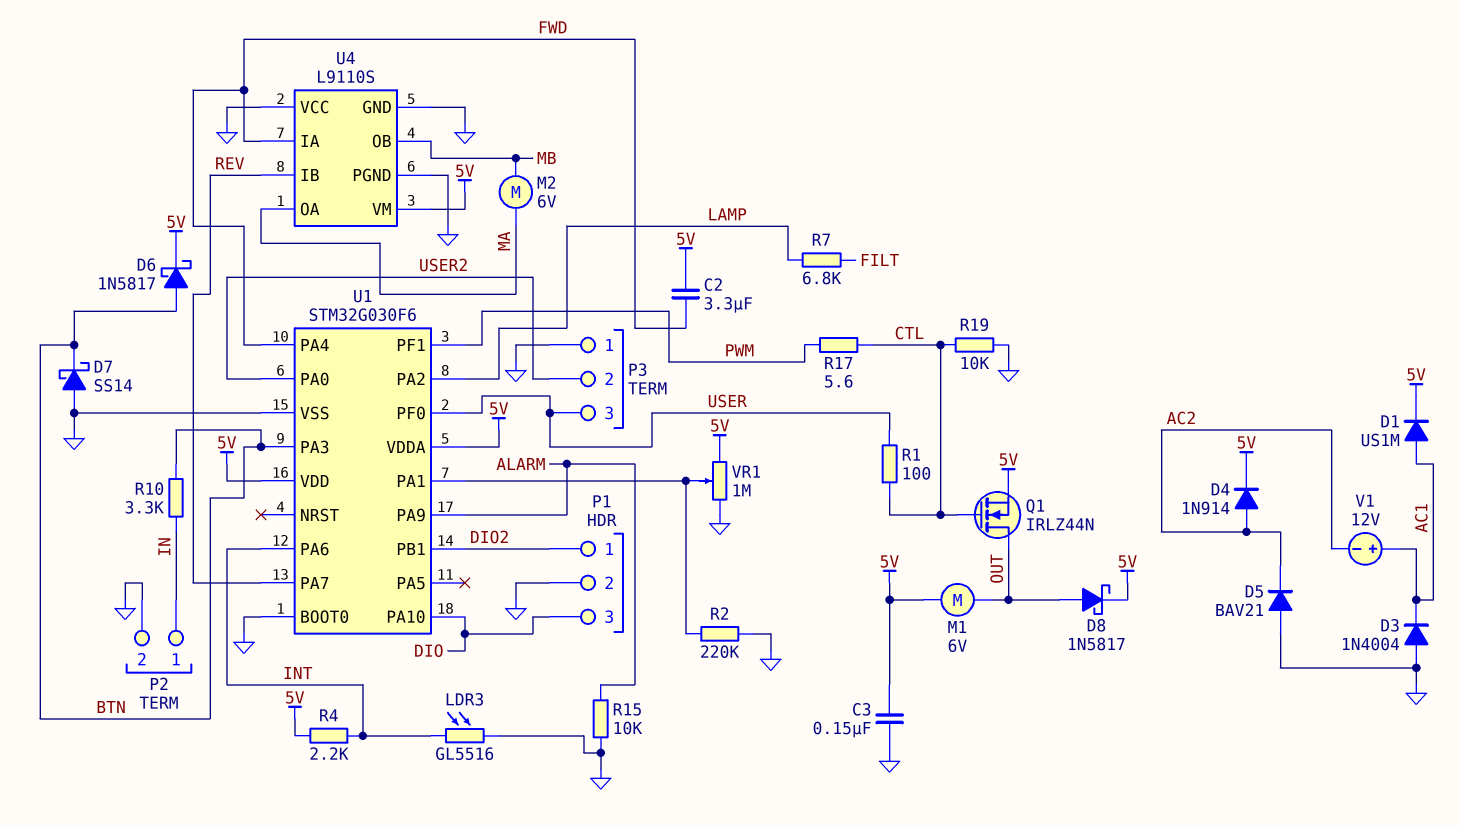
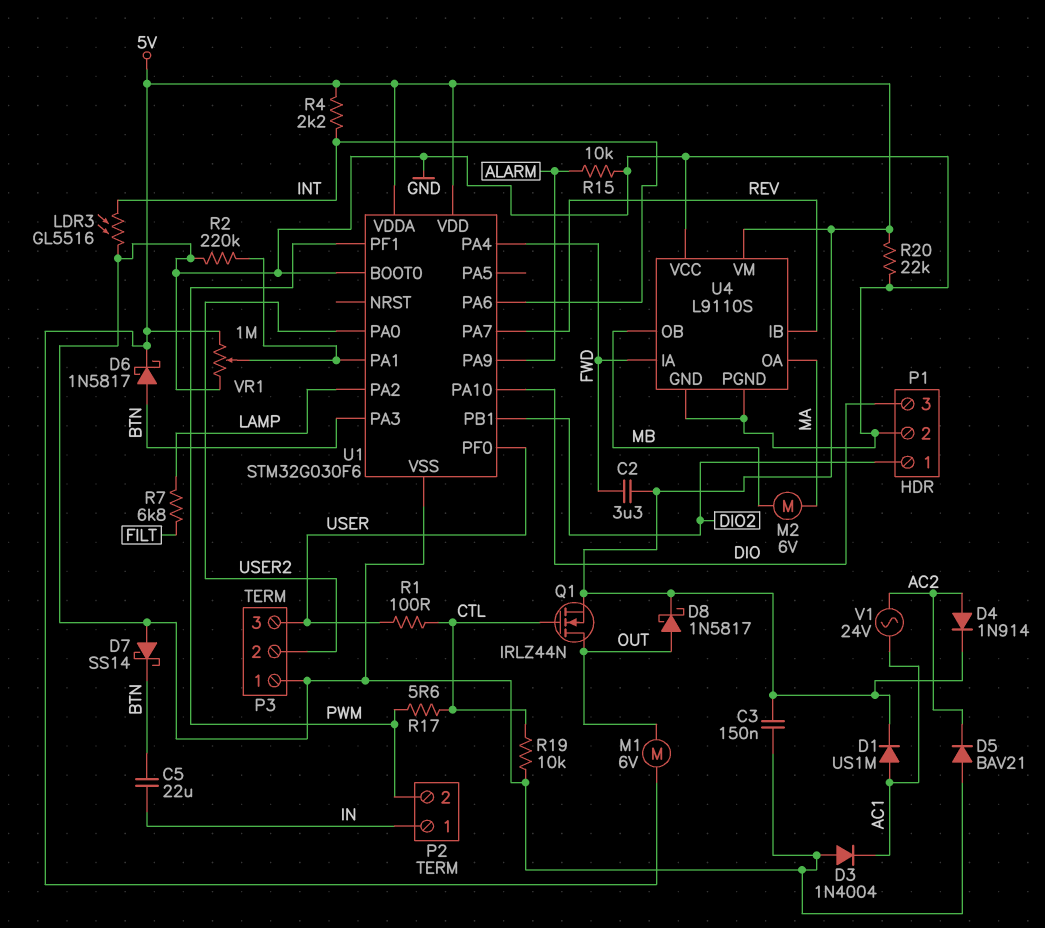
C5: none -> 22uF (BTN, IN)
P2 pin 2: GND -> PWM
R10: 3.3k (BTN, IN) -> none
R20: none -> 22k (5V, GND)
V1: 12V (plus AC1, minus AC2) -> AC 24V (AC1, AC2)

